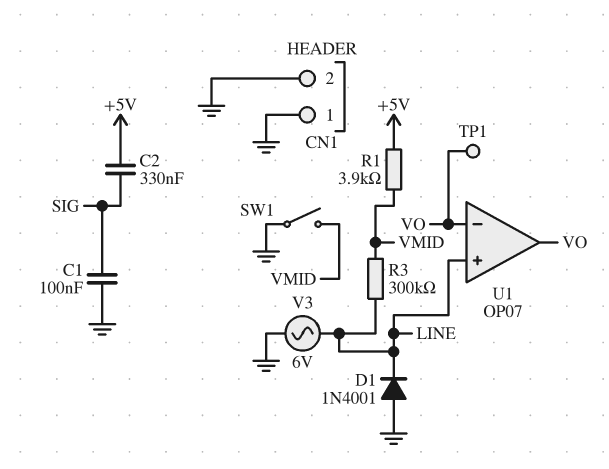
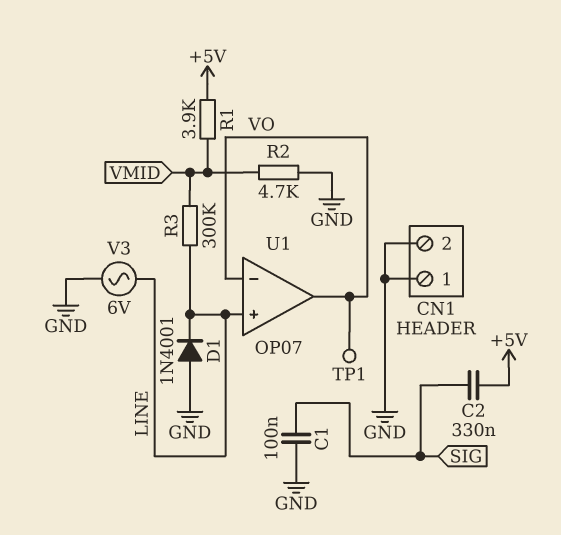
R2: none -> 4.7k (GND, VMID)
SW1: switch (GND, VMID) -> none

